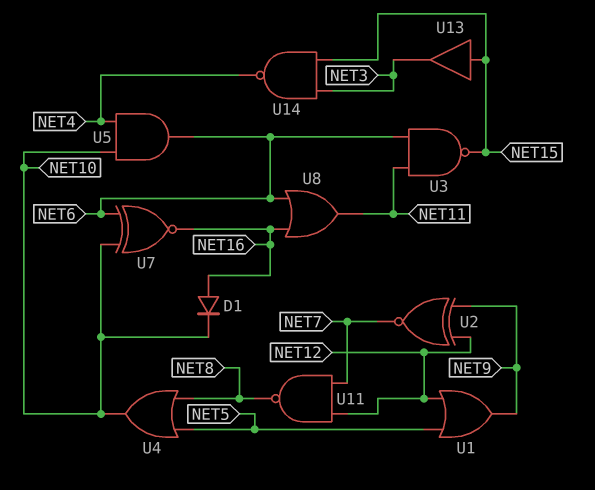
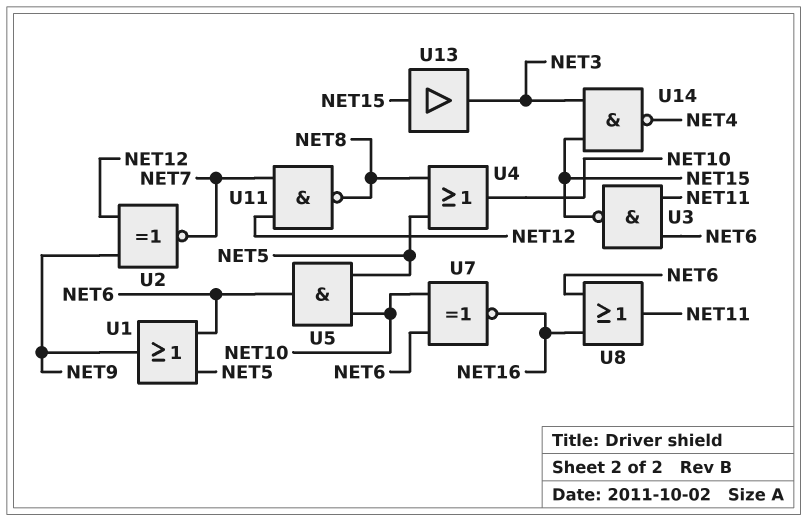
D1: diode (A NET16, K NET10) -> none
U1: OR (in NET5, in NET12, out NET9) -> OR (in NET5, in NET6, out NET9)
U5: AND (in NET4, in NET10, out NET6) -> AND (in NET5, in NET10, out NET6)

